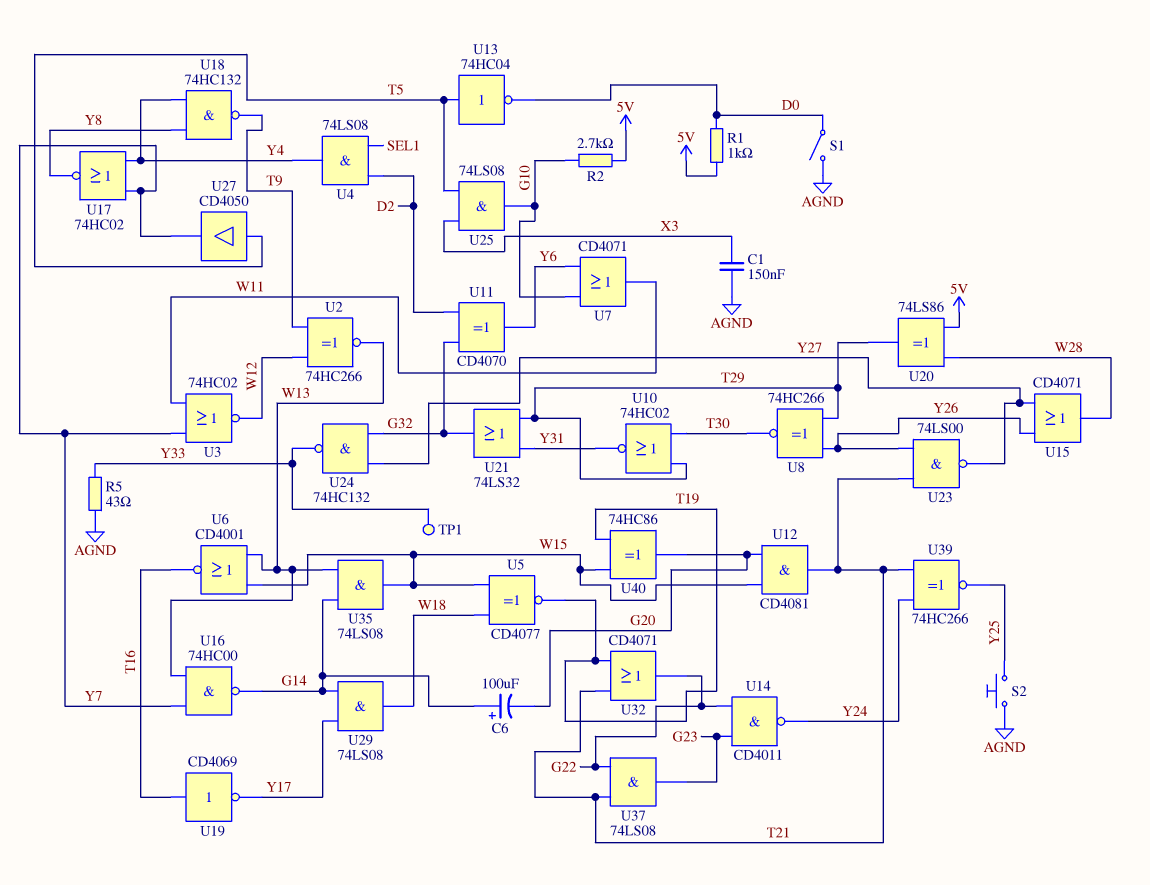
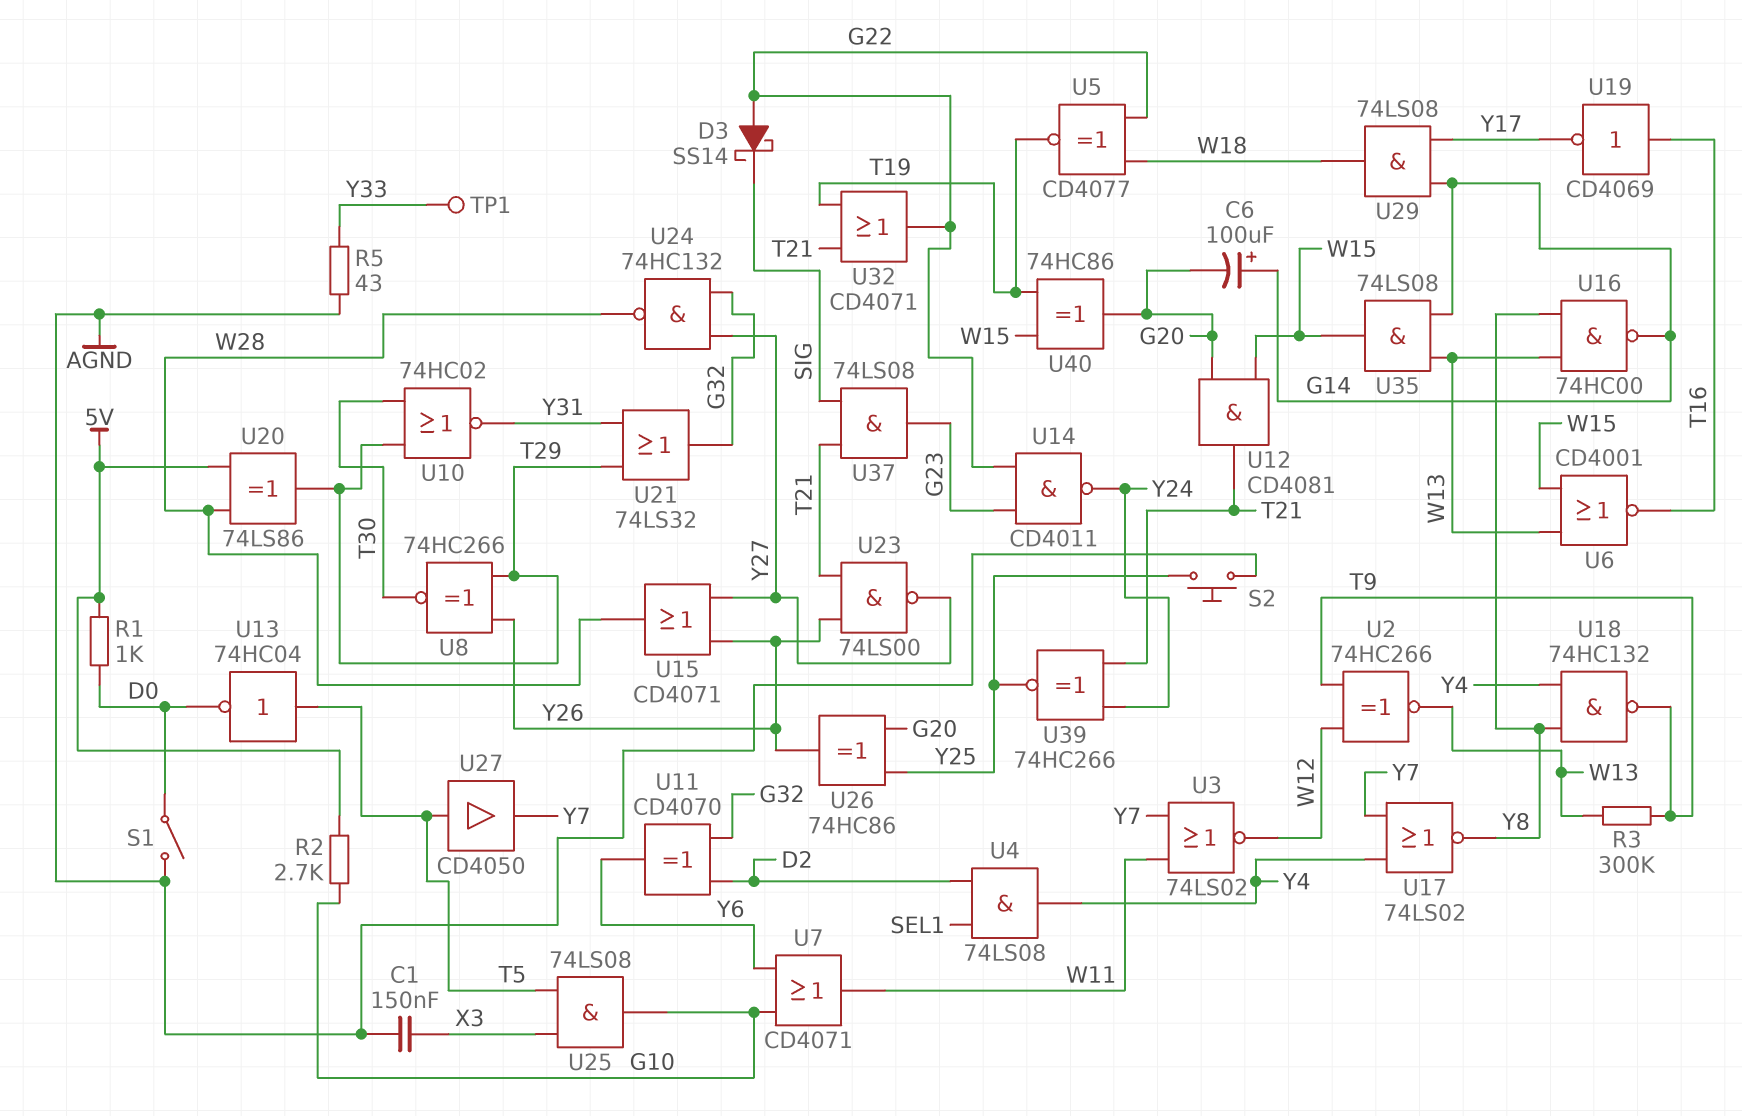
D3: none -> schottky SS14 (A G22, K SIG)
R3: none -> 300k (T9, W13)
U3: NOR 74HC02 (in W11, in Y7, out W12) -> NOR 74LS02 (in W11, in Y7, out W12)
U5: XNOR CD4077 (in W15, in W18, out T19) -> XNOR CD4077 (in G22, in W18, out T19)
U16: NAND 74HC00 (in W13, in Y7, out G14) -> NAND 74HC00 (in W13, in Y8, out G14)
U17: NOR 74HC02 (in Y4, in Y7, out Y8) -> NOR 74LS02 (in Y4, in Y7, out Y8)
U24: NAND 74HC132 (in G32, in Y27, out Y33) -> NAND 74HC132 (in G32, in Y27, out W28)
U26: none -> XOR 74HC86 (in G20, in Y25, out Y26)
U37: AND 74LS08 (in G22, in T21, out G23) -> AND 74LS08 (in SIG, in T21, out G23)

